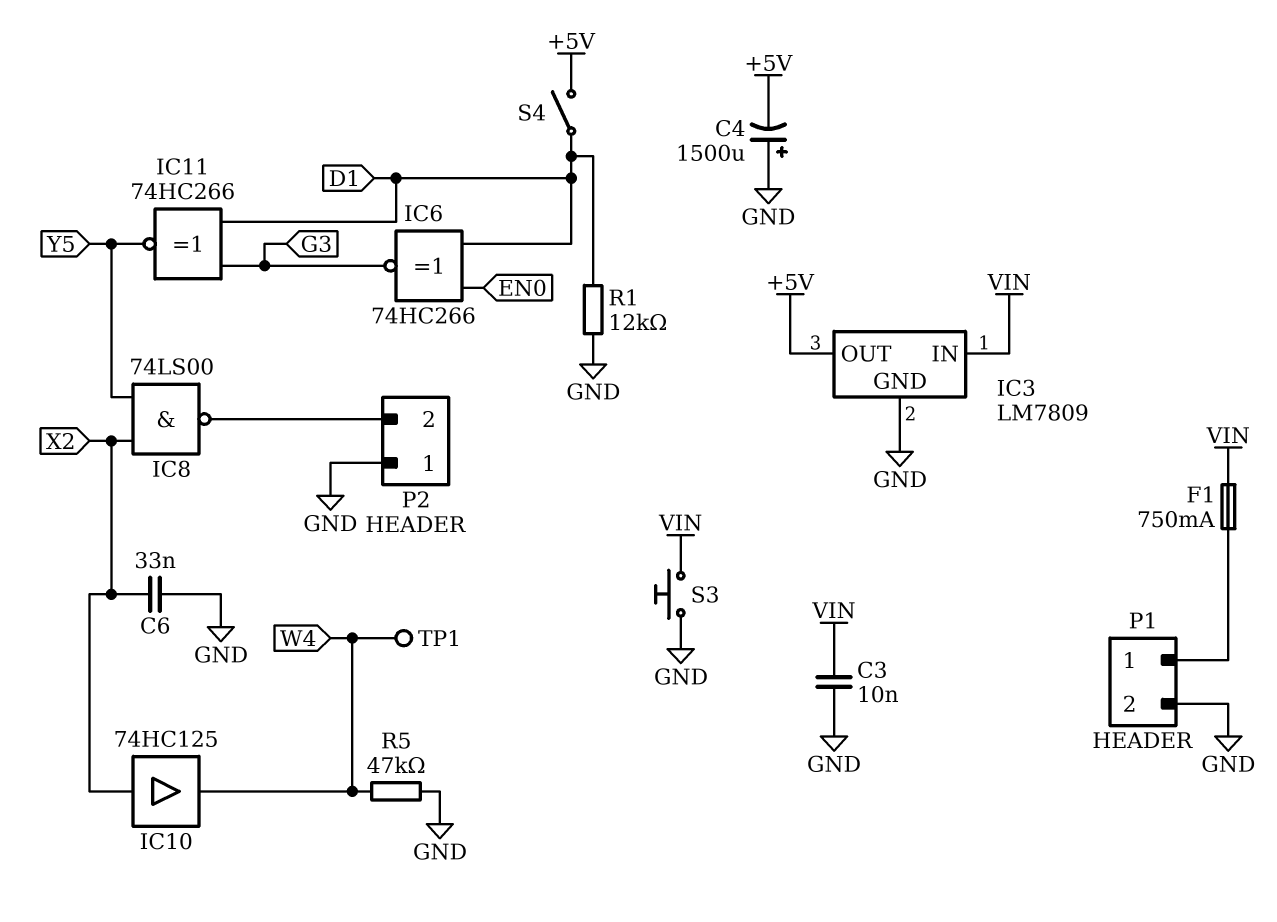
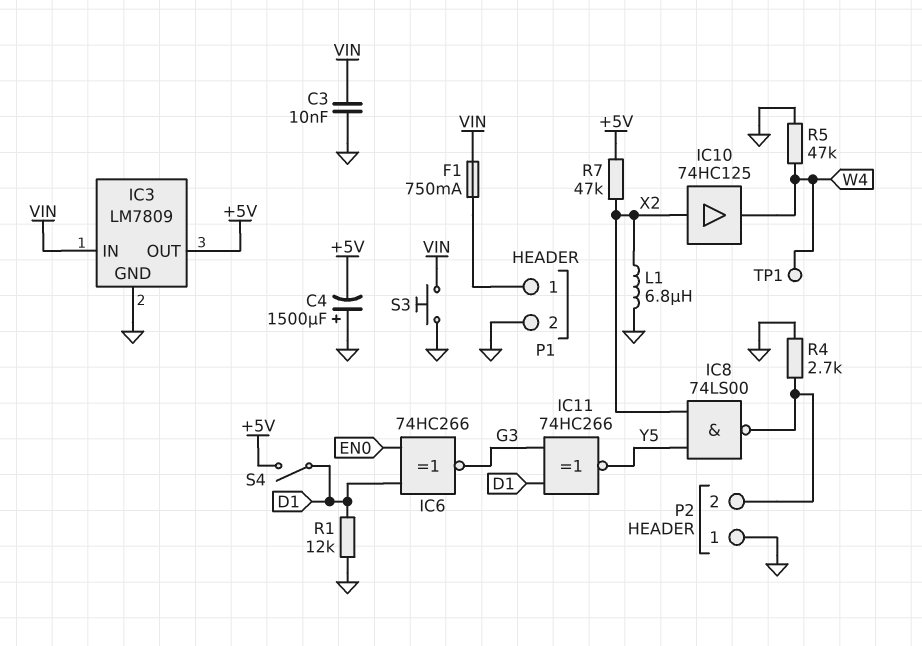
C6: 33nF (GND, X2) -> none
L1: none -> 6.8uH (GND, X2)
R4: none -> 2.7k (GND, P2/2)
R7: none -> 47k (+5V, X2)

